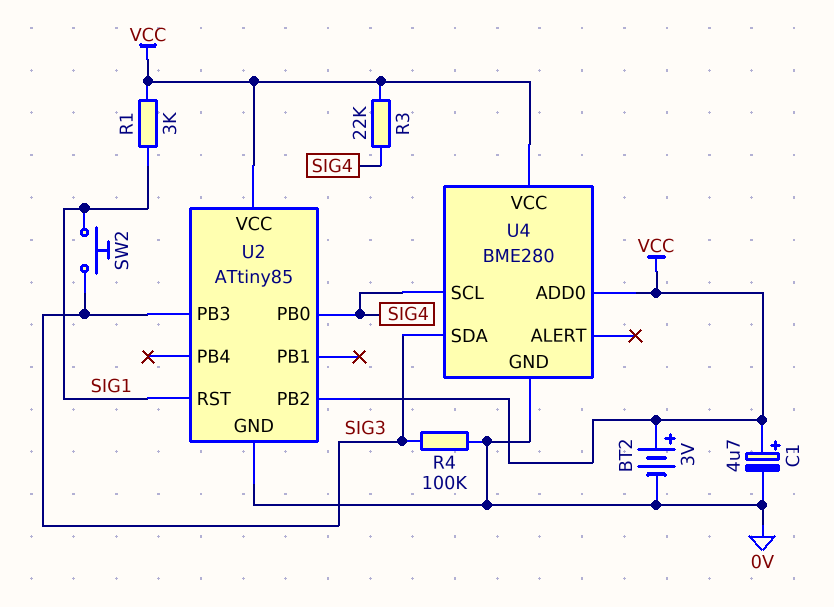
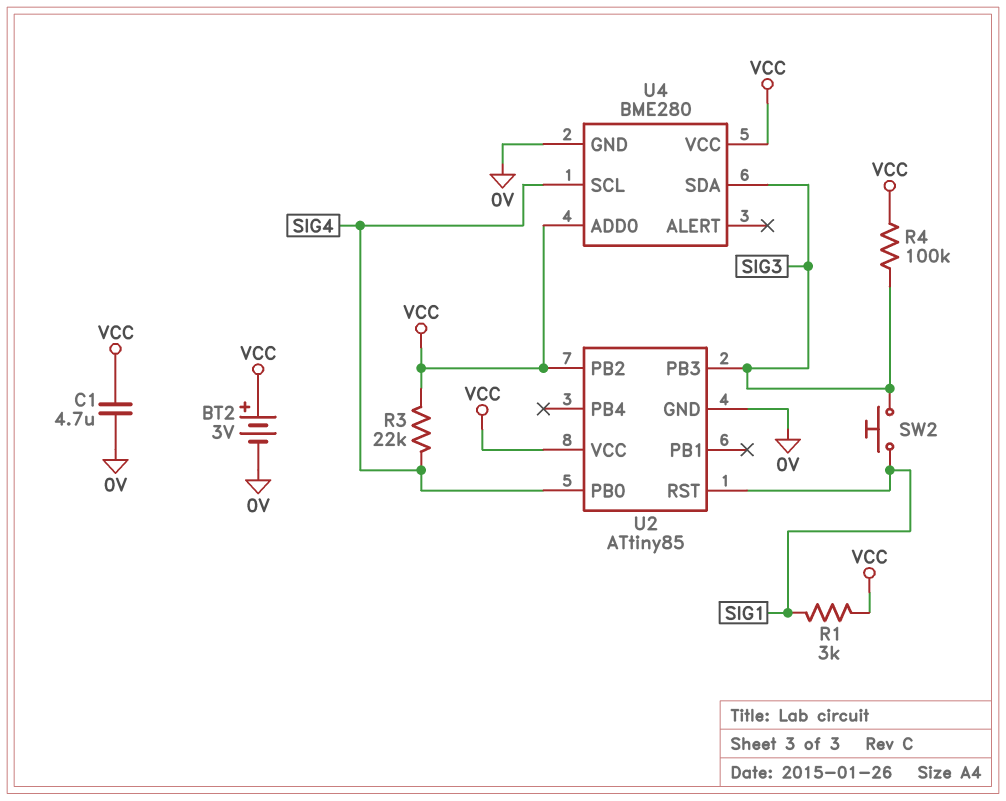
C1: 4.7uF (plus VCC, minus 0V) -> 4.7uF (0V, VCC)
R4: 100k (0V, SIG3) -> 100k (SIG3, VCC)

